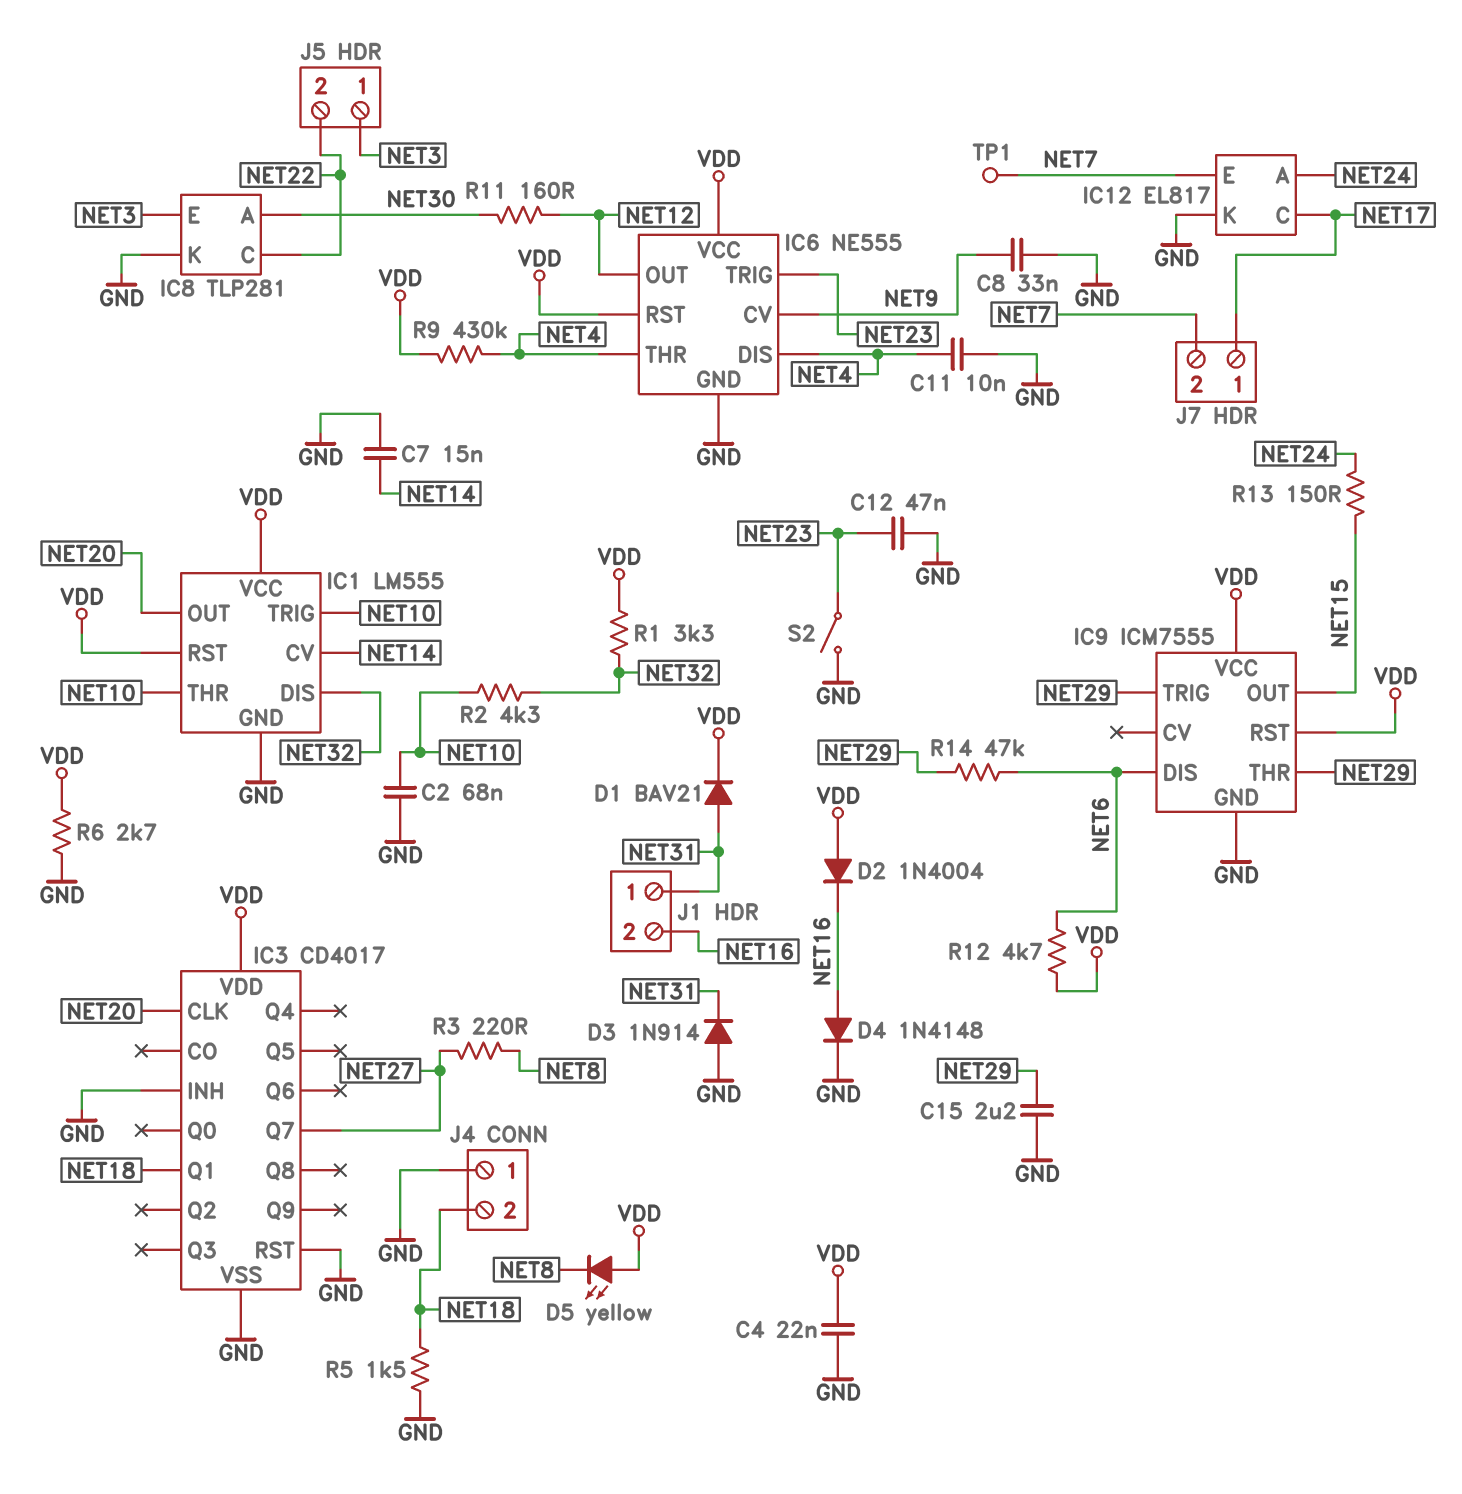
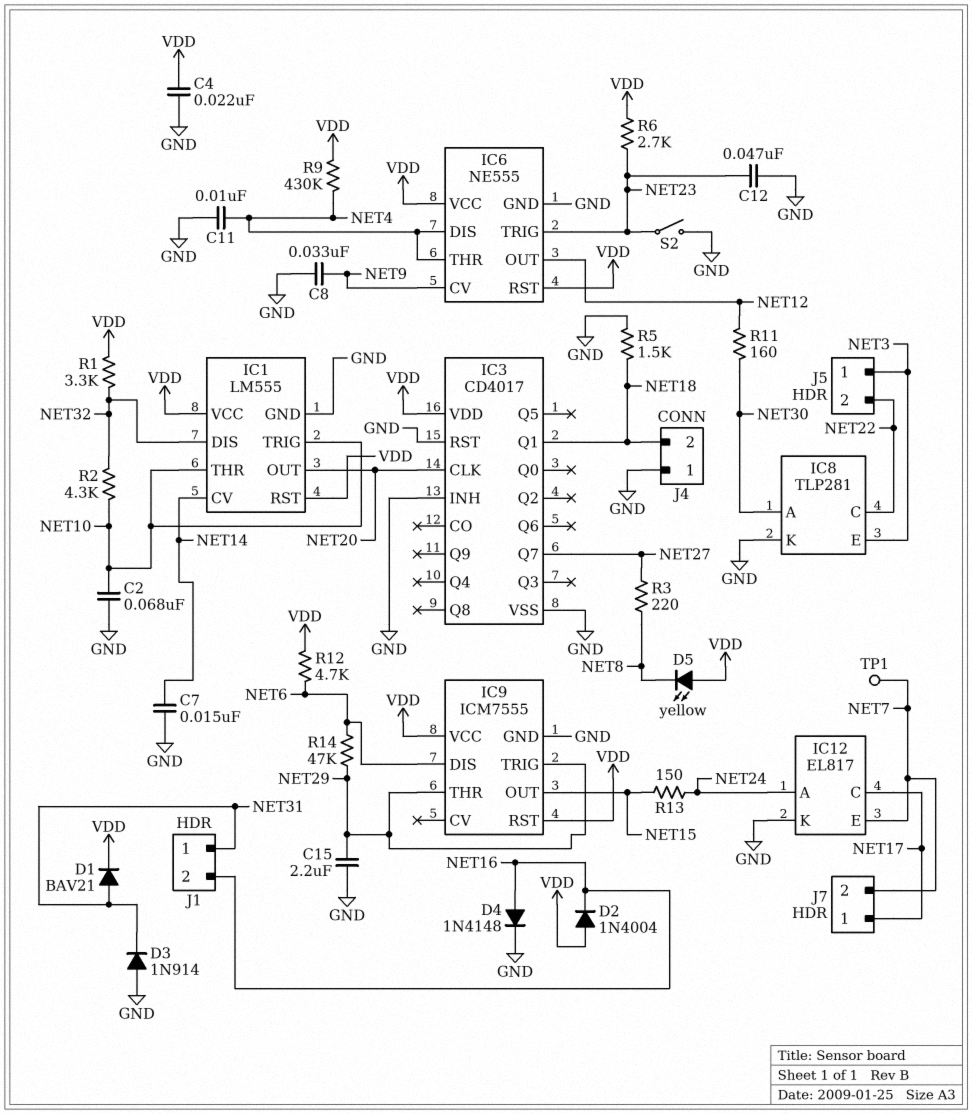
R6: 2.7k (GND, VDD) -> 2.7k (NET23, VDD)

